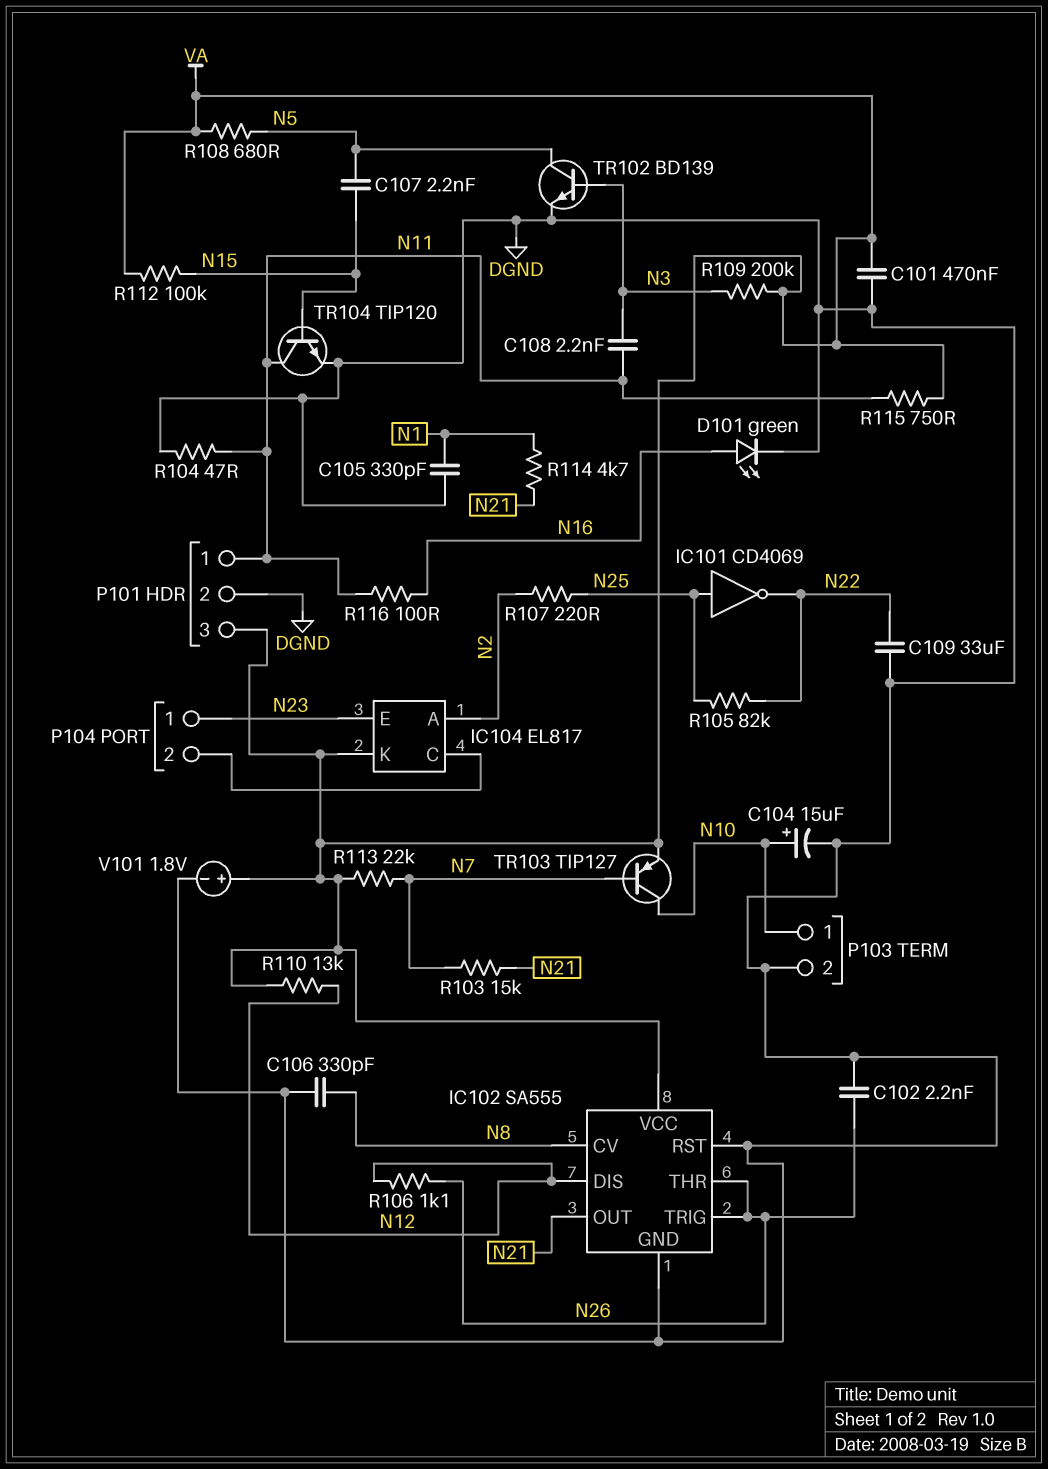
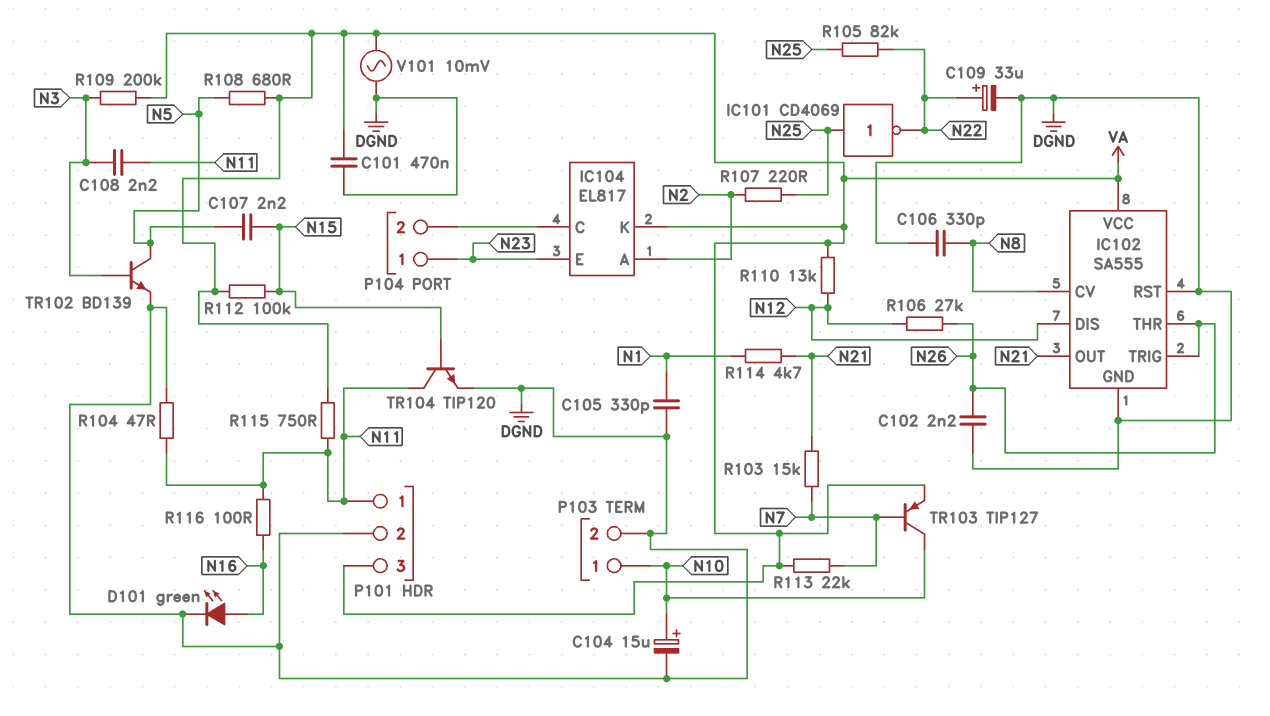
C109: 33uF (DGND, N22) -> 33uF (plus N22, minus DGND)
R106: 1.1k (N12, N26) -> 27k (N12, N26)
V101: 1.8V (plus VA, minus DGND) -> AC 10mV (DGND, VA)

